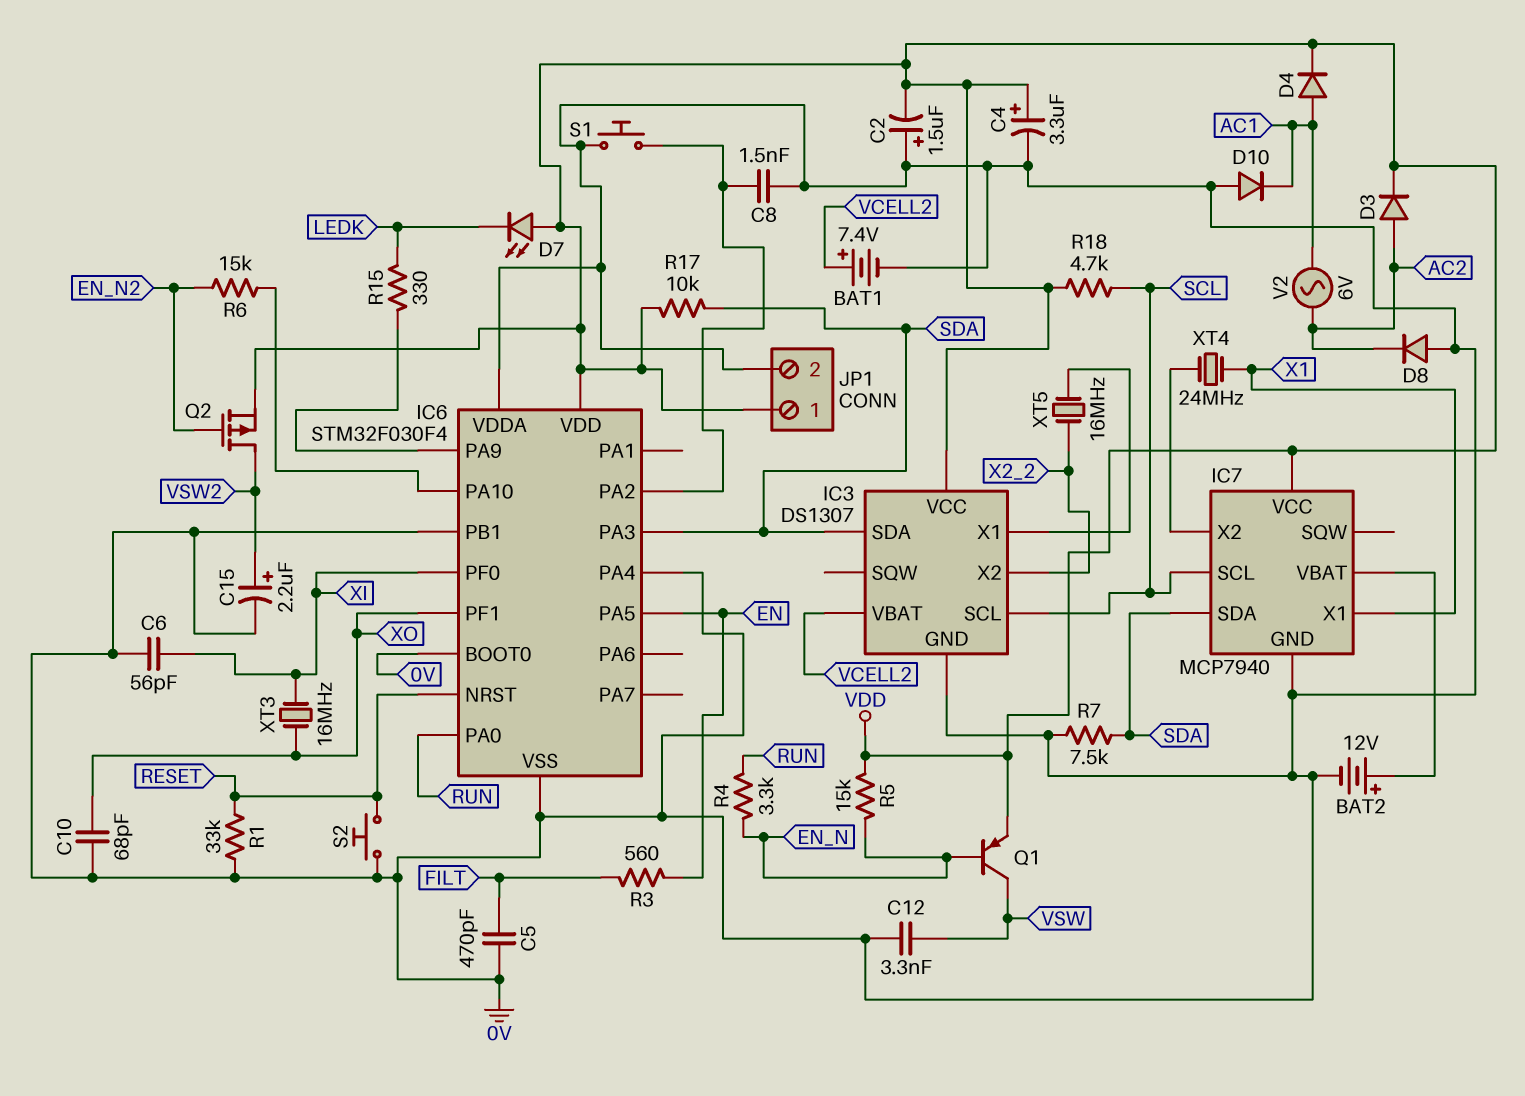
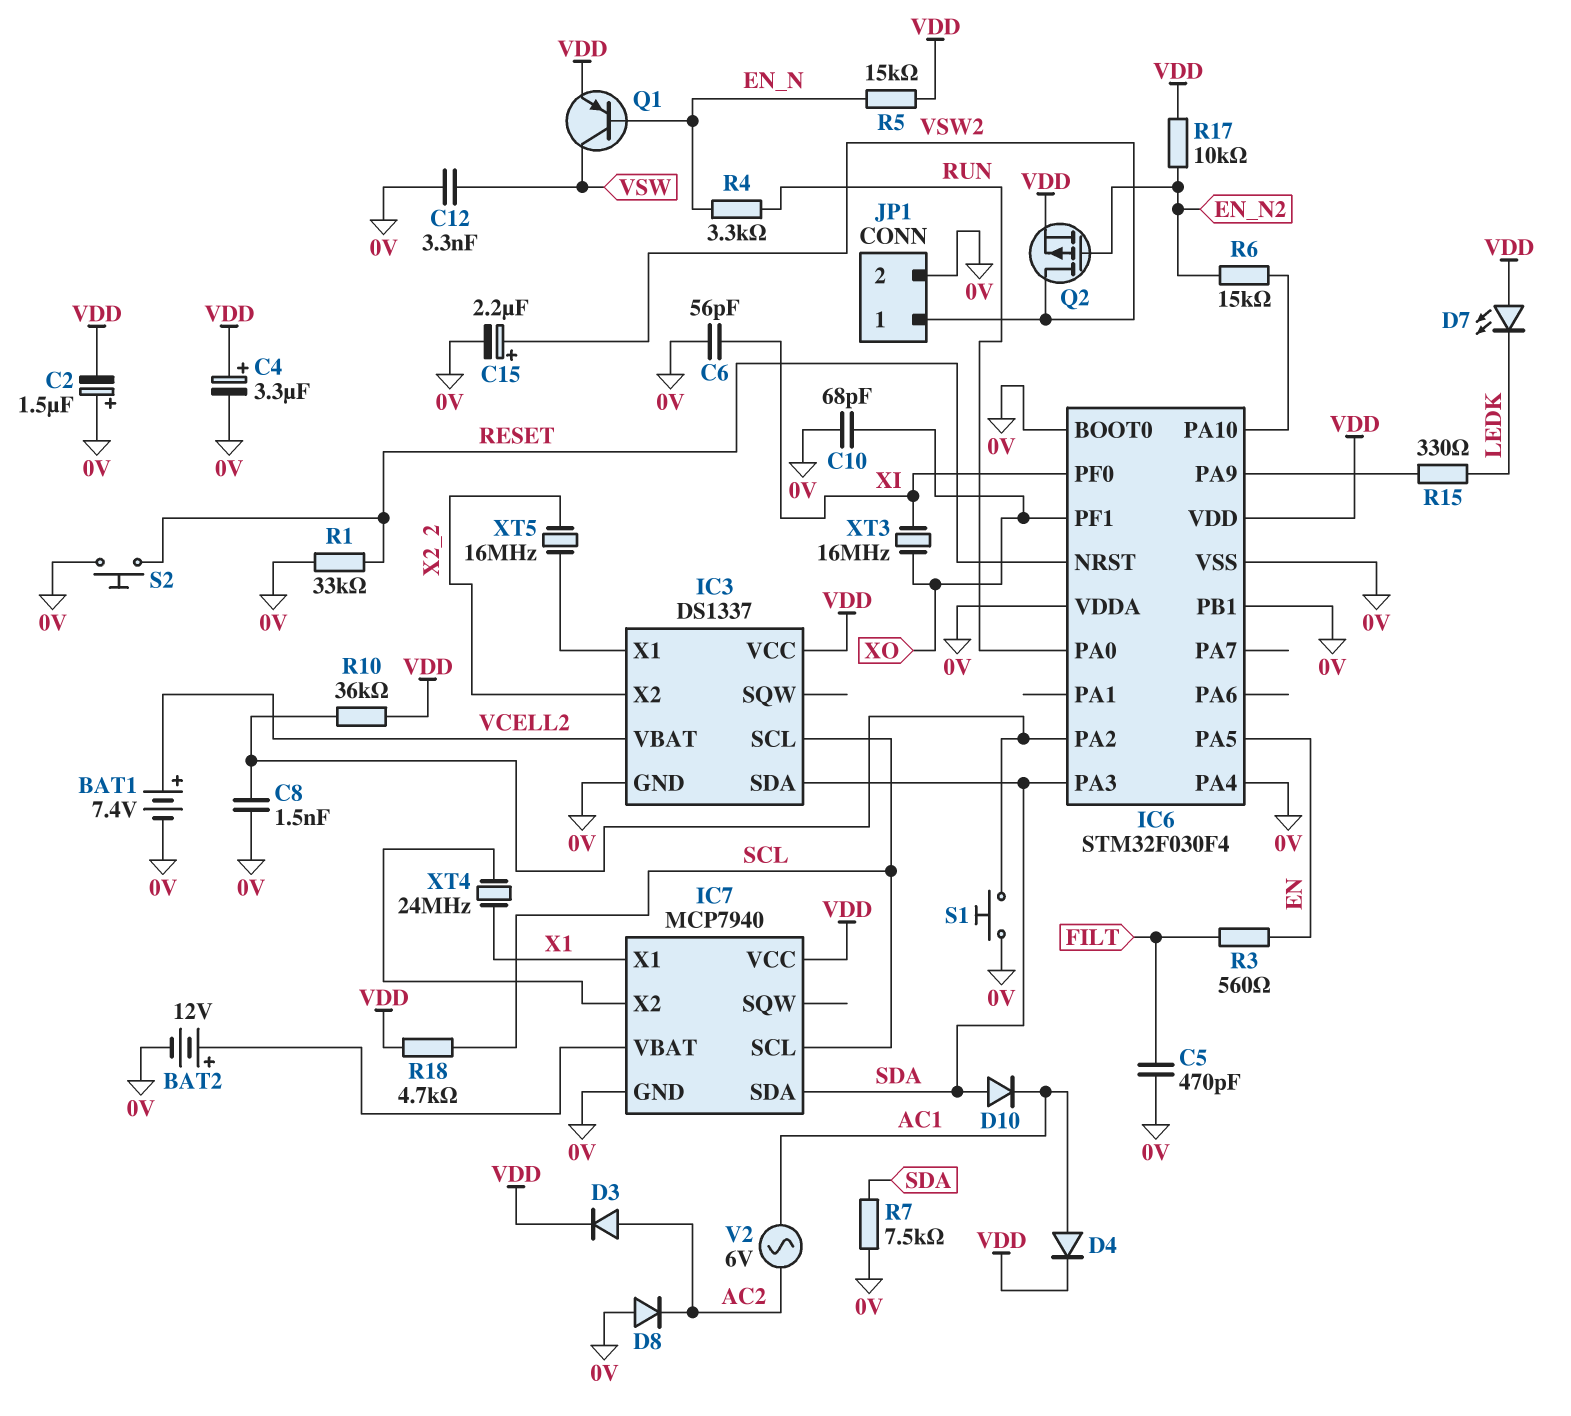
D10: diode (A 0V, K AC1) -> diode (A SDA, K AC1)
IC3: DS1307 -> DS1337
JP1 pin 1: VDD -> VSW2
R10: none -> 36k (IC6/PA2, VDD)
R17: 10k (SDA, VDD) -> 10k (EN_N2, VDD)

